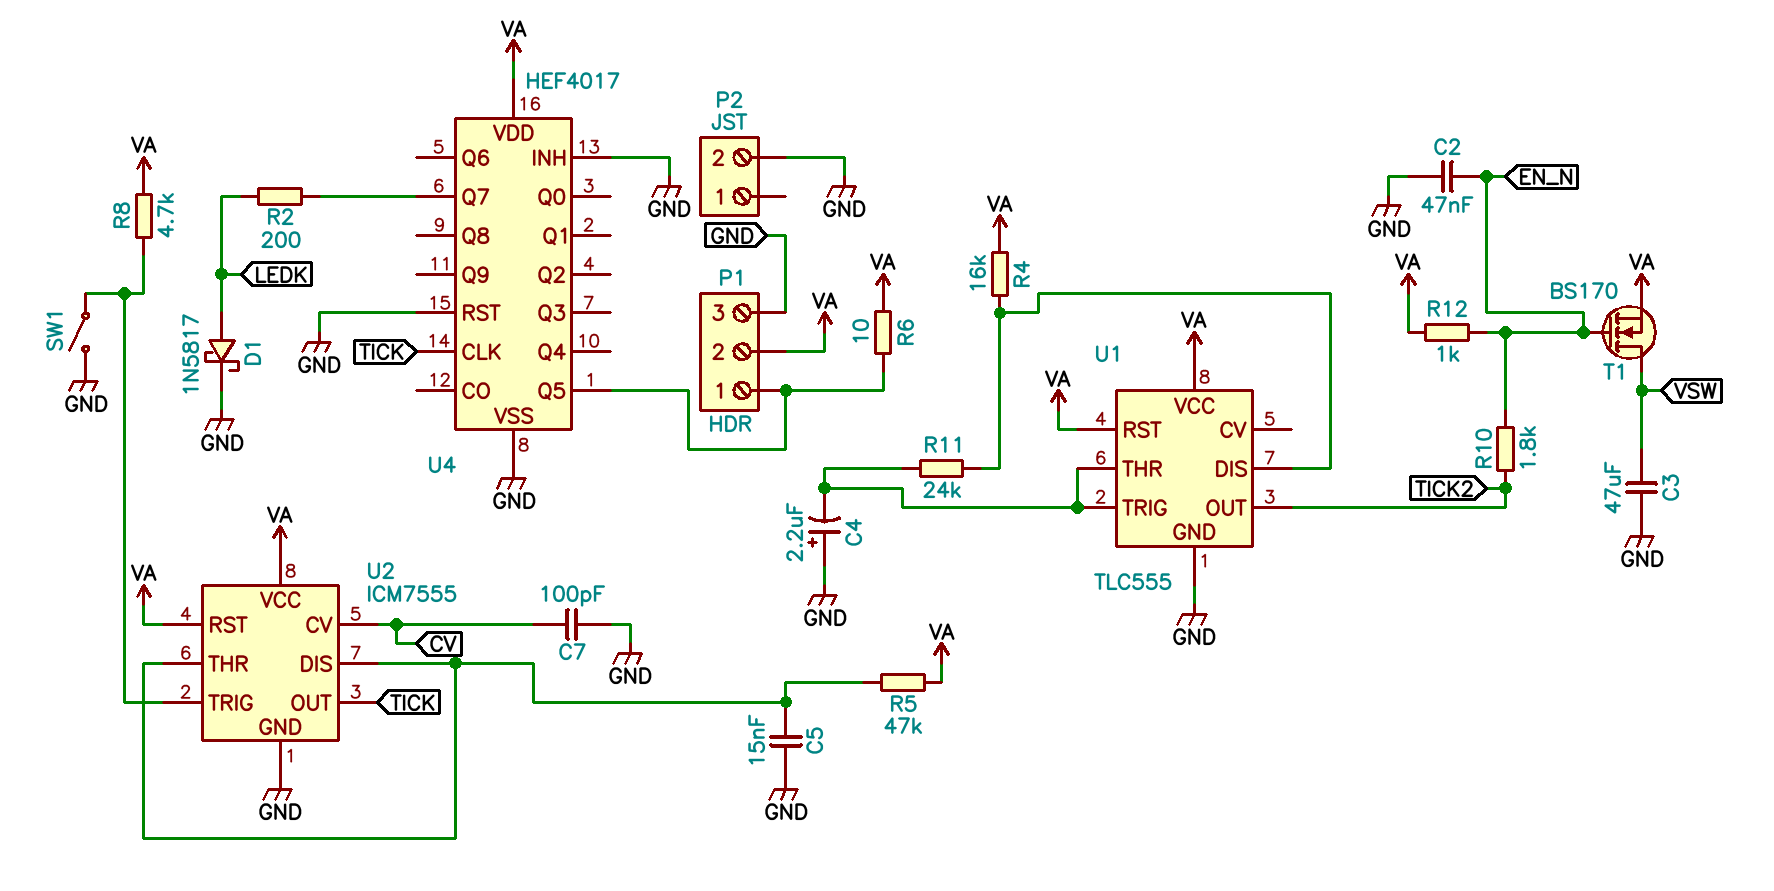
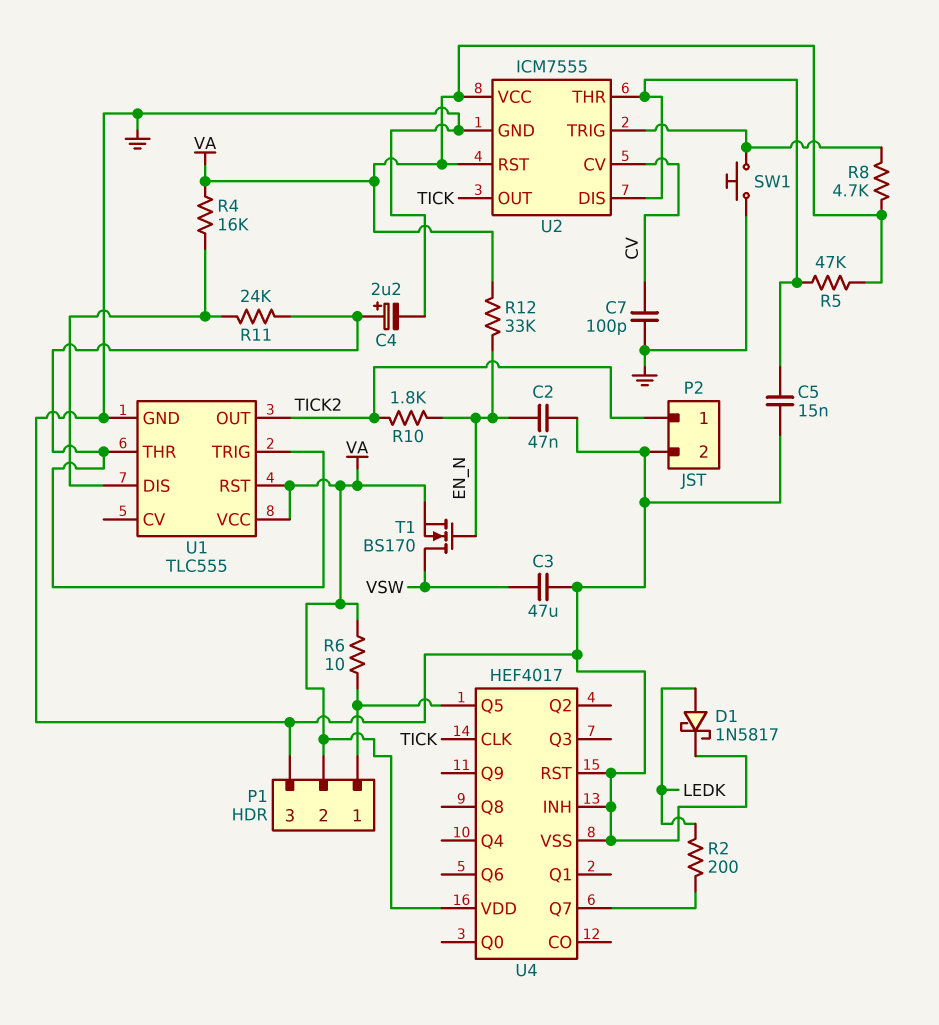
C4: 2.2uF (plus GND, minus U1/THR) -> 2.2uF (plus U1/THR, minus GND)
P2 pin 1: none -> TICK2
R12: 1k (EN_N, VA) -> 33k (EN_N, VA)
SW1: switch (GND, U2/TRIG) -> button (GND, U2/TRIG)

